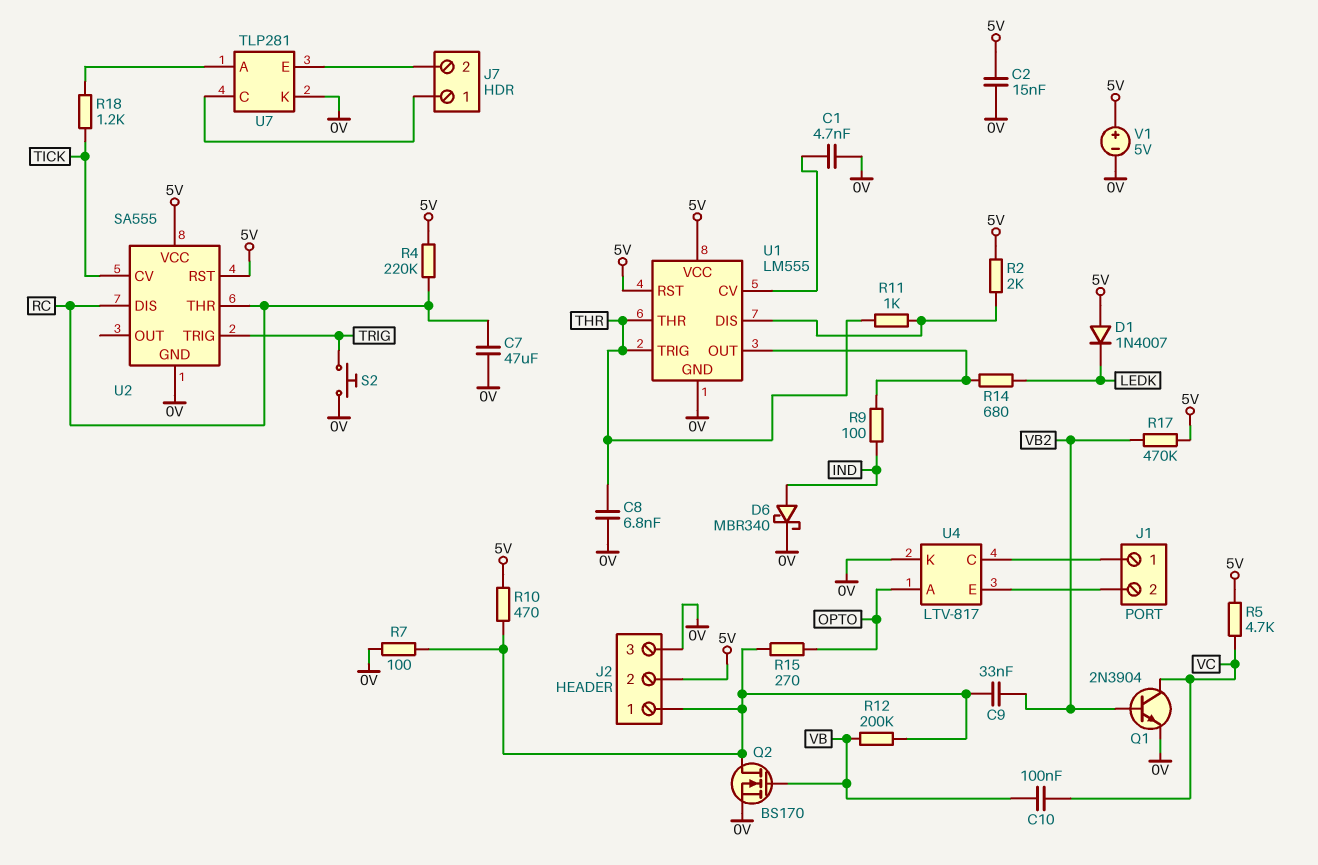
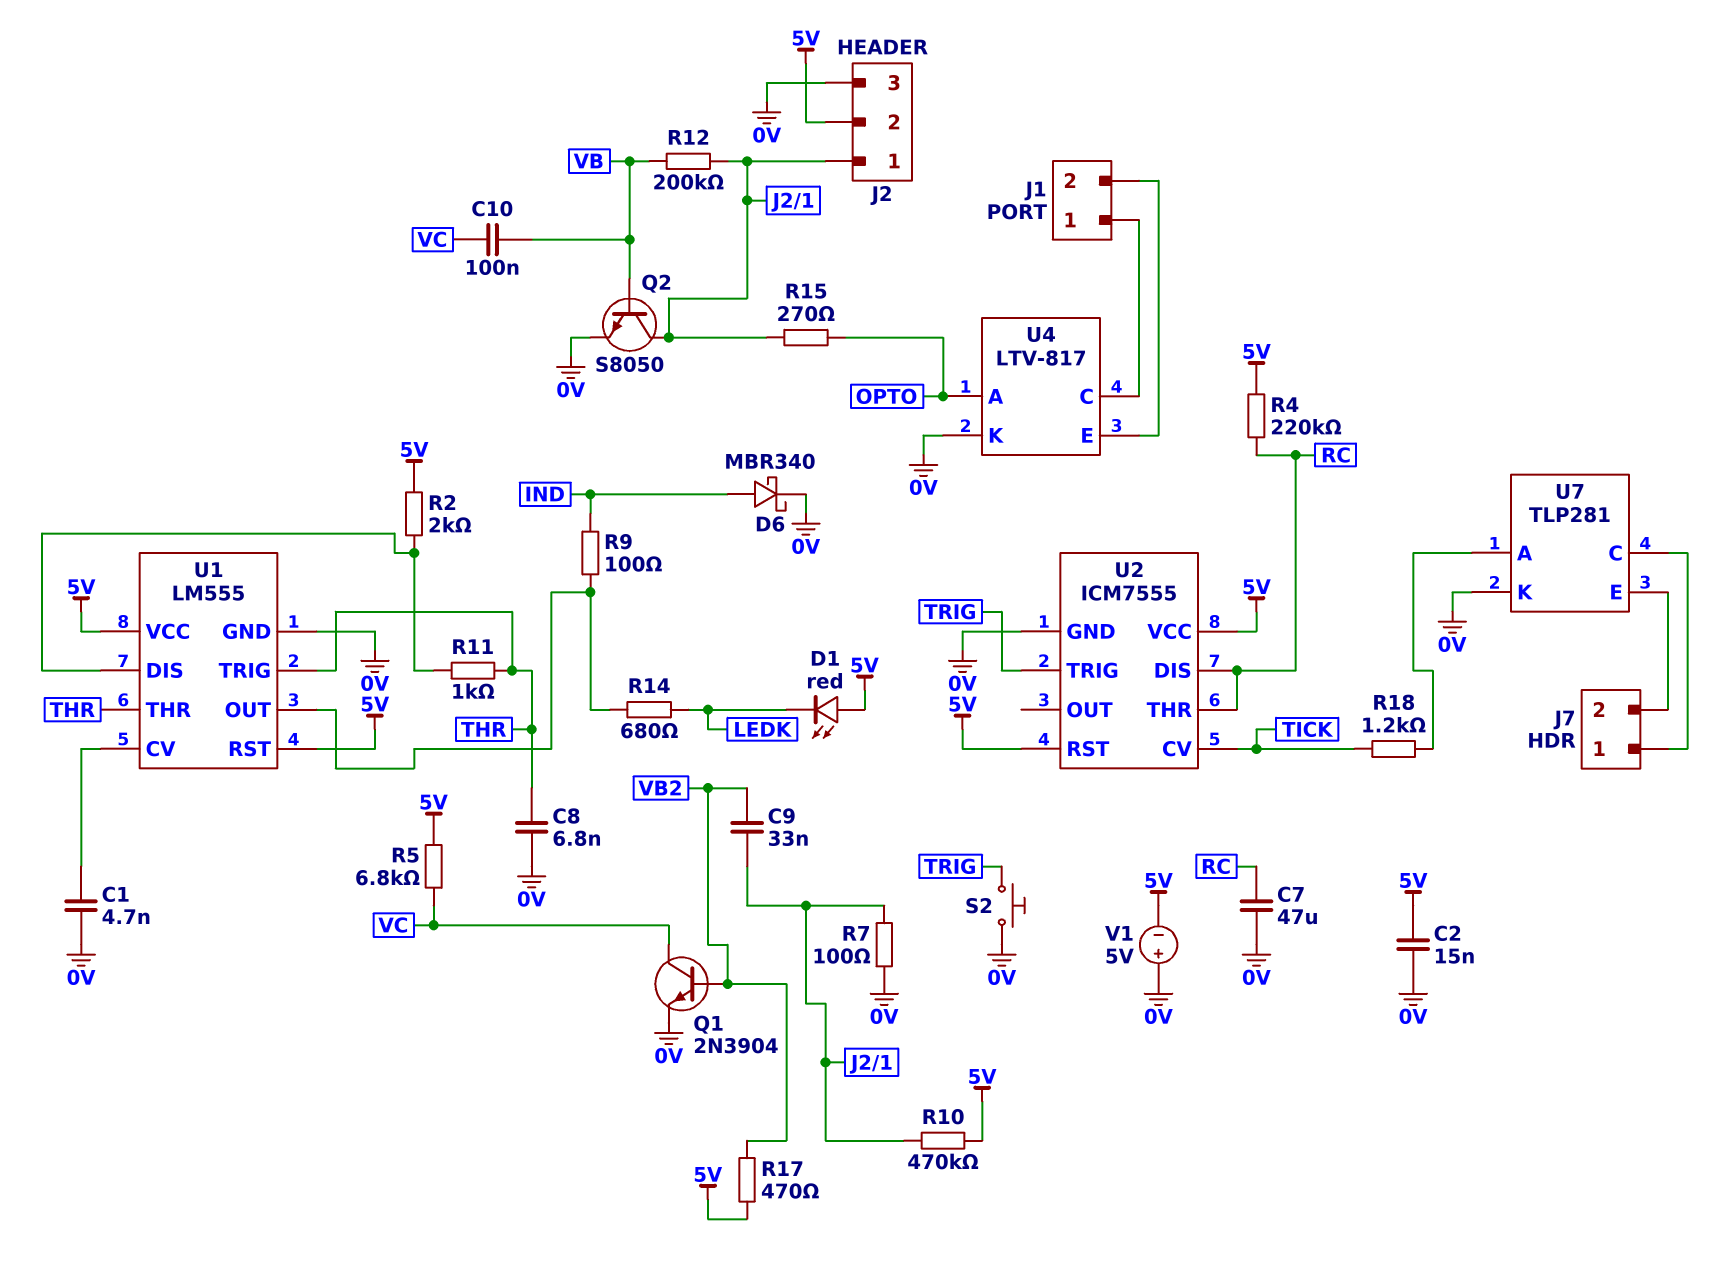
D1: diode 1N4007 (A 5V, K LEDK) -> LED red (A 5V, K LEDK)
Q2: NMOS BS170 (G VB, D J2/1, S 0V) -> NPN S8050 (B VB, C J2/1, E 0V)
R5: 4.7k (5V, VC) -> 6.8k (5V, VC)
R10: 470 (5V, J2/1) -> 470k (5V, J2/1)
R17: 470k (5V, VB2) -> 470 (5V, VB2)
U2: SA555 -> ICM7555
V1: 5V (plus 5V, minus 0V) -> 5V (plus 0V, minus 5V)

